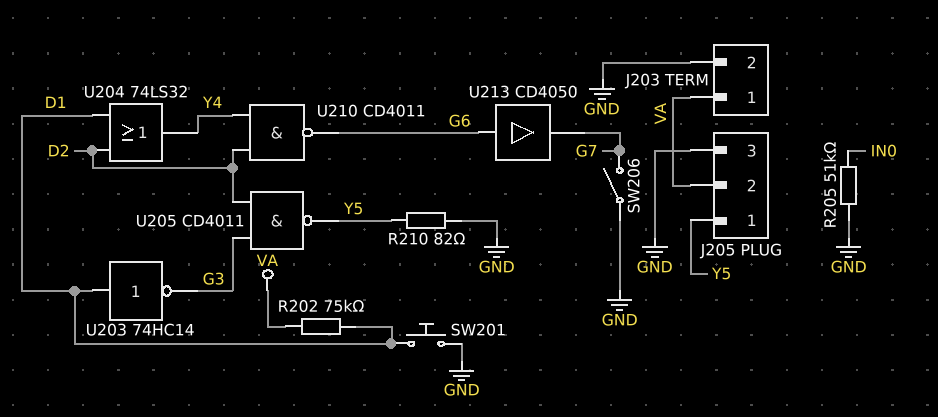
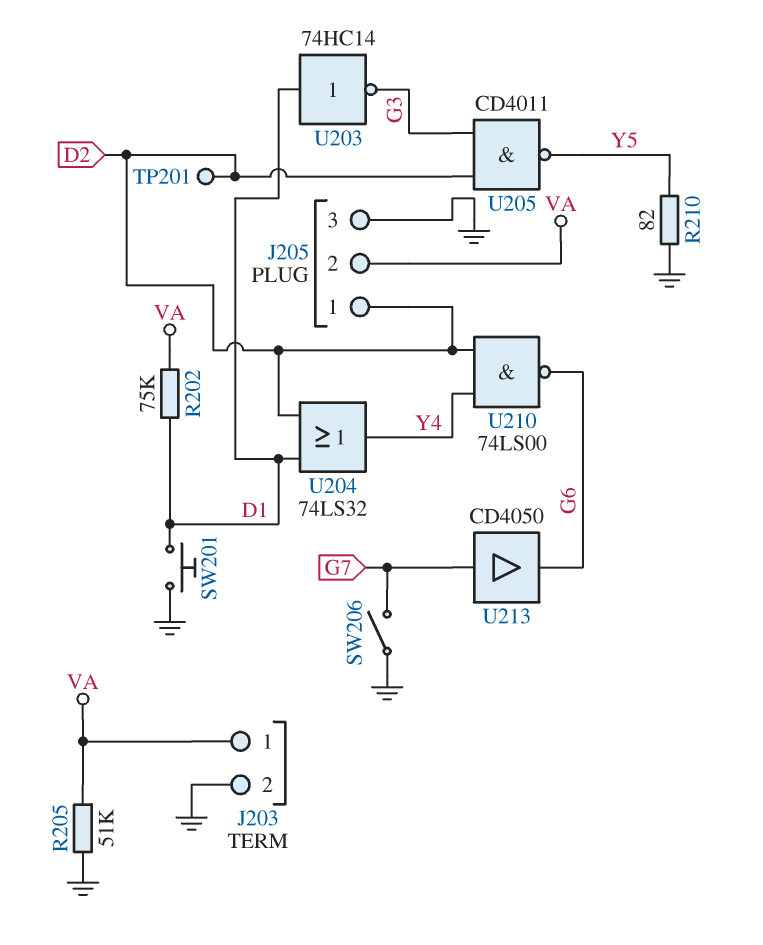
J205 pin 1: Y5 -> D2
R205: 51k (GND, IN0) -> 51k (GND, VA)
TP201: none -> test point (D2)
U210: NAND CD4011 (in D2, in Y4, out G6) -> NAND 74LS00 (in D2, in Y4, out G6)
U213: buffer CD4050 (in G6, out G7) -> buffer CD4050 (in G7, out G6)

